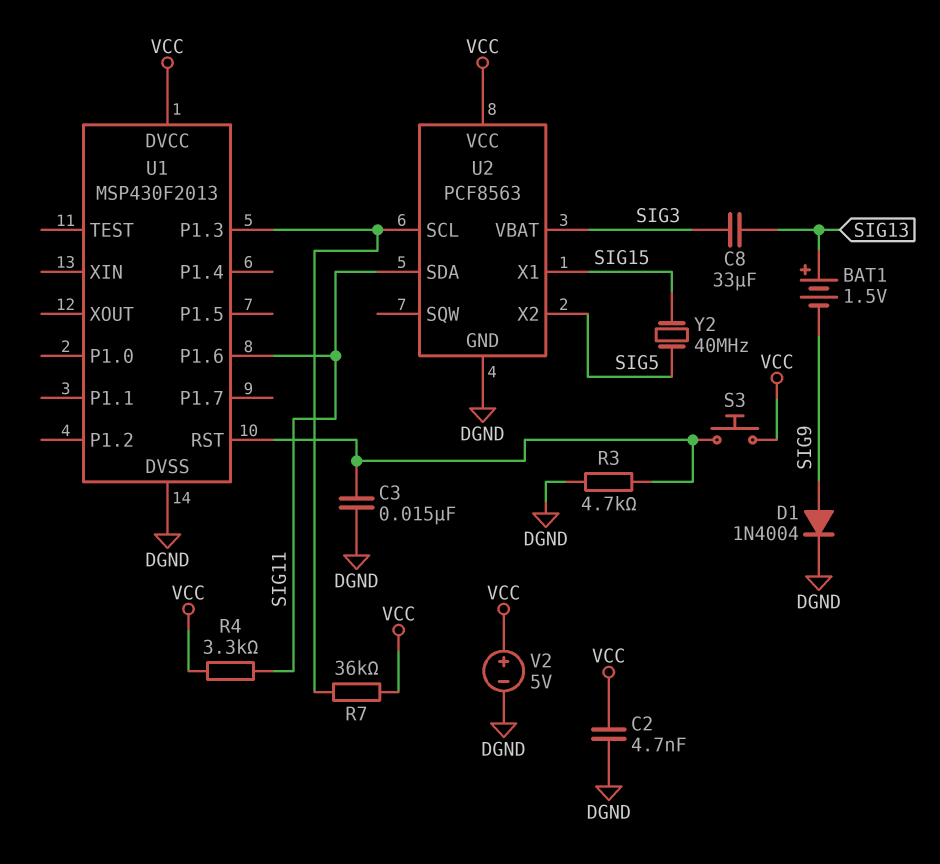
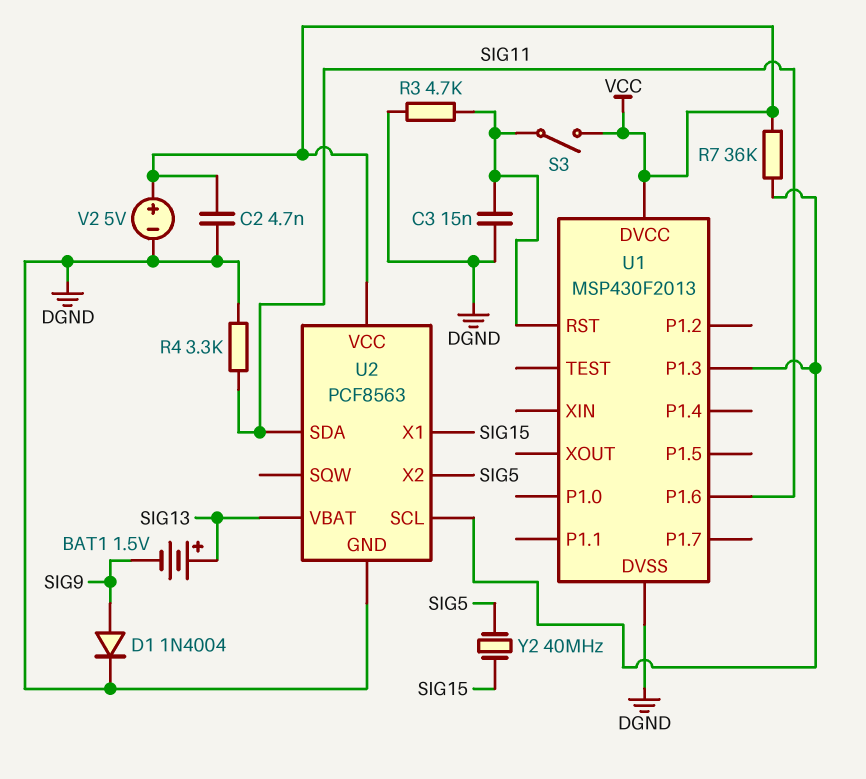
C8: 33uF (SIG3, SIG13) -> none
R4: 3.3k (SIG11, VCC) -> 3.3k (DGND, SIG11)
S3: button (U1/RST, VCC) -> switch (U1/RST, VCC)
U2 pin VBAT: SIG3 -> SIG13

